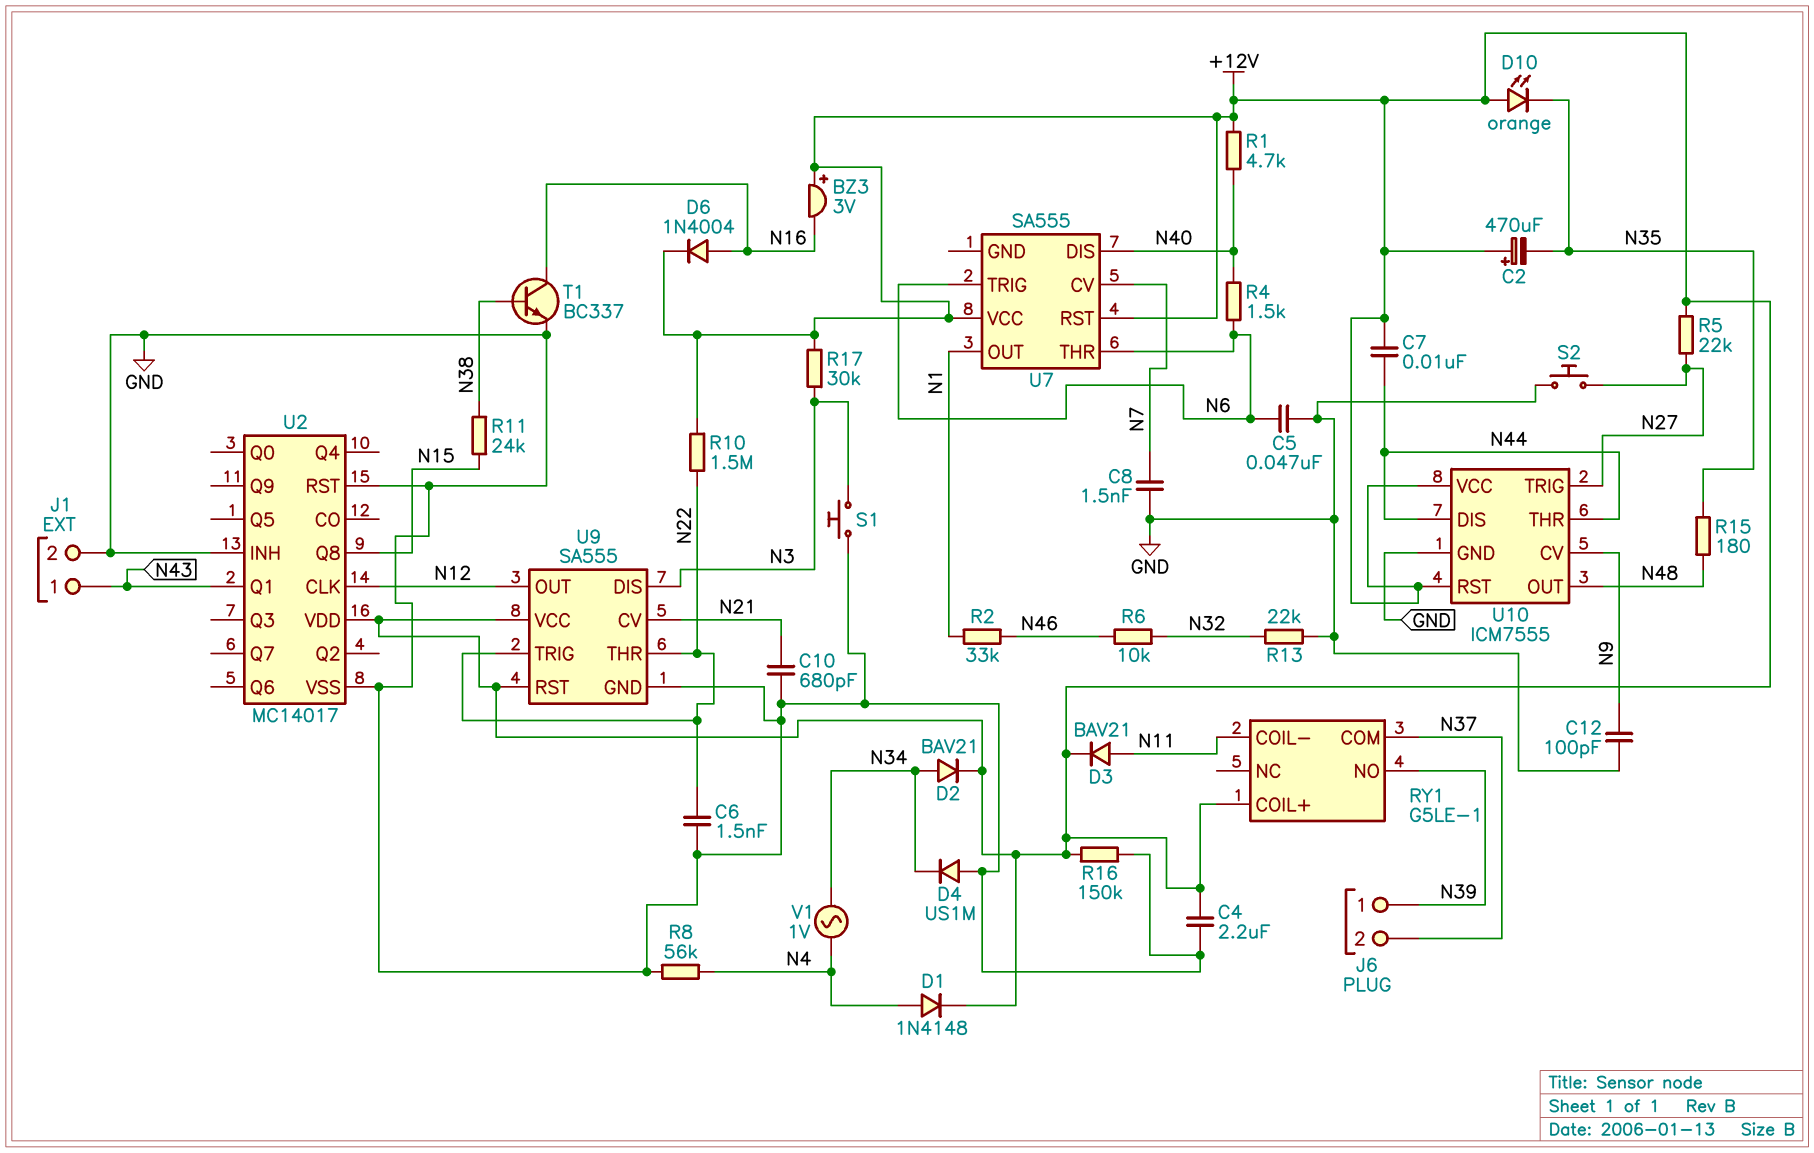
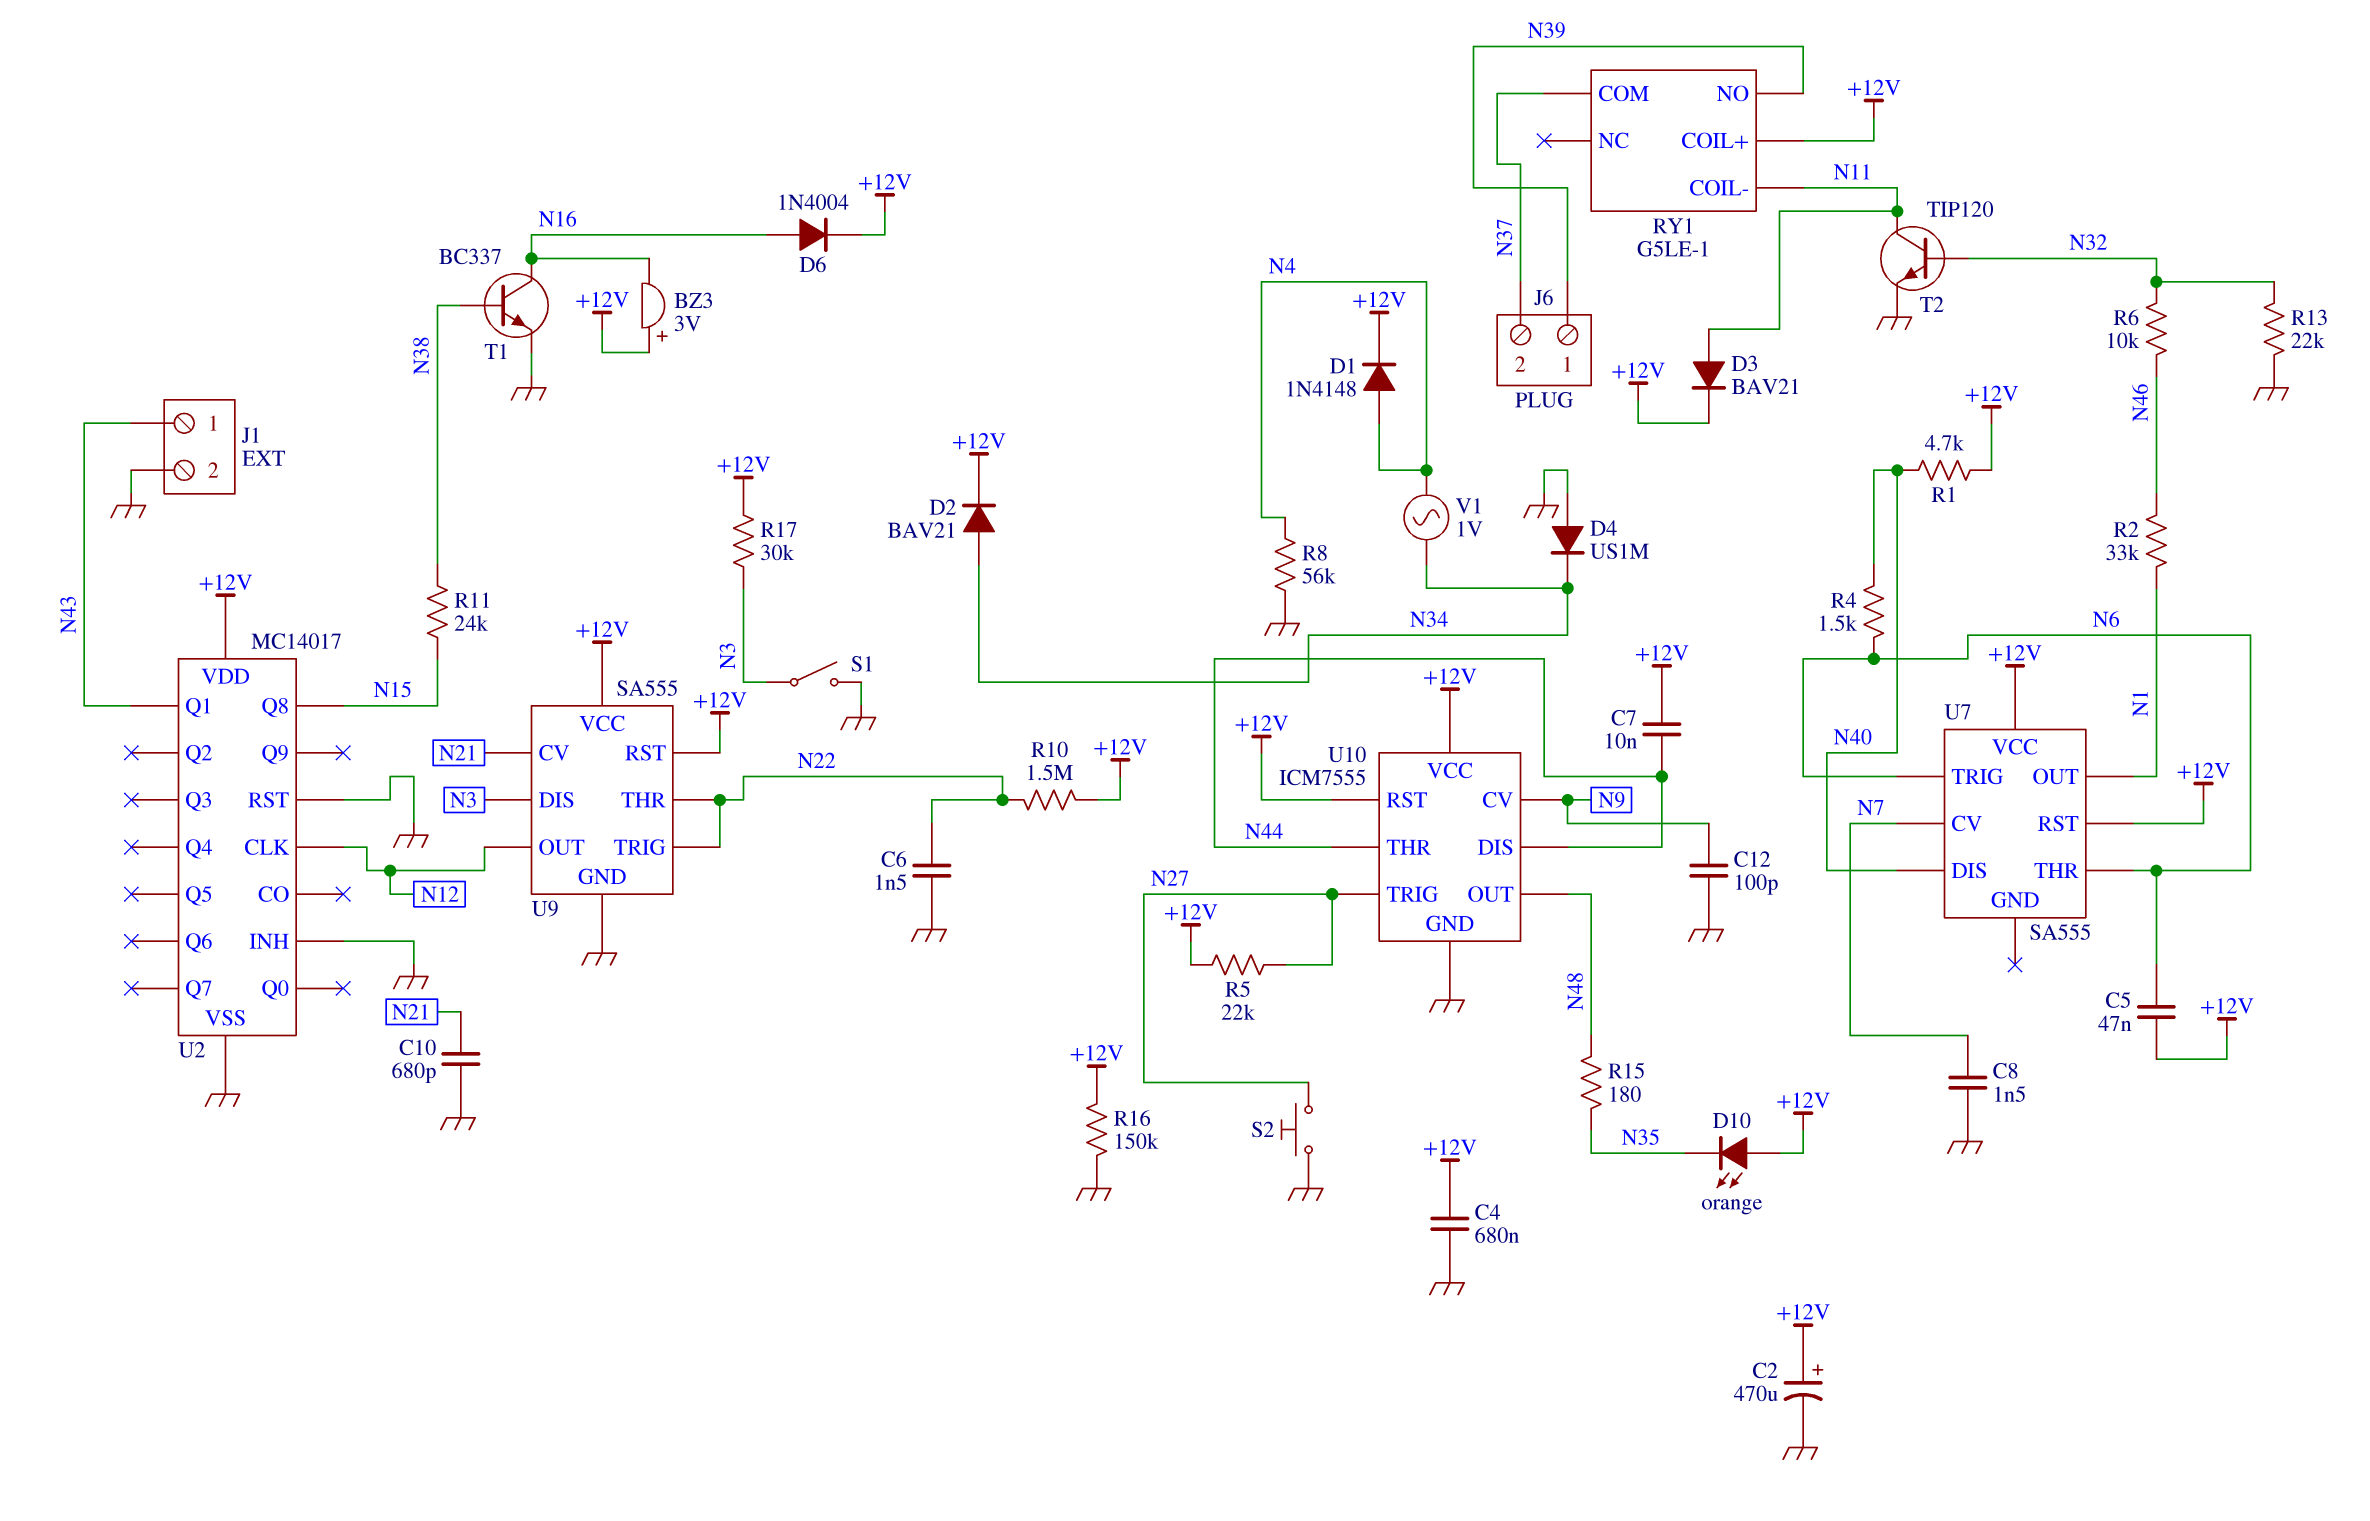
C2: 470uF (plus +12V, minus N35) -> 470uF (plus +12V, minus GND)
C4: 2.2uF (+12V, GND) -> 680nF (+12V, GND)
C5: 47nF (GND, N6) -> 47nF (+12V, N6)
S1: button (GND, N3) -> switch (GND, N3)
T2: none -> NPN TIP120 (B N32, C N11, E GND)

